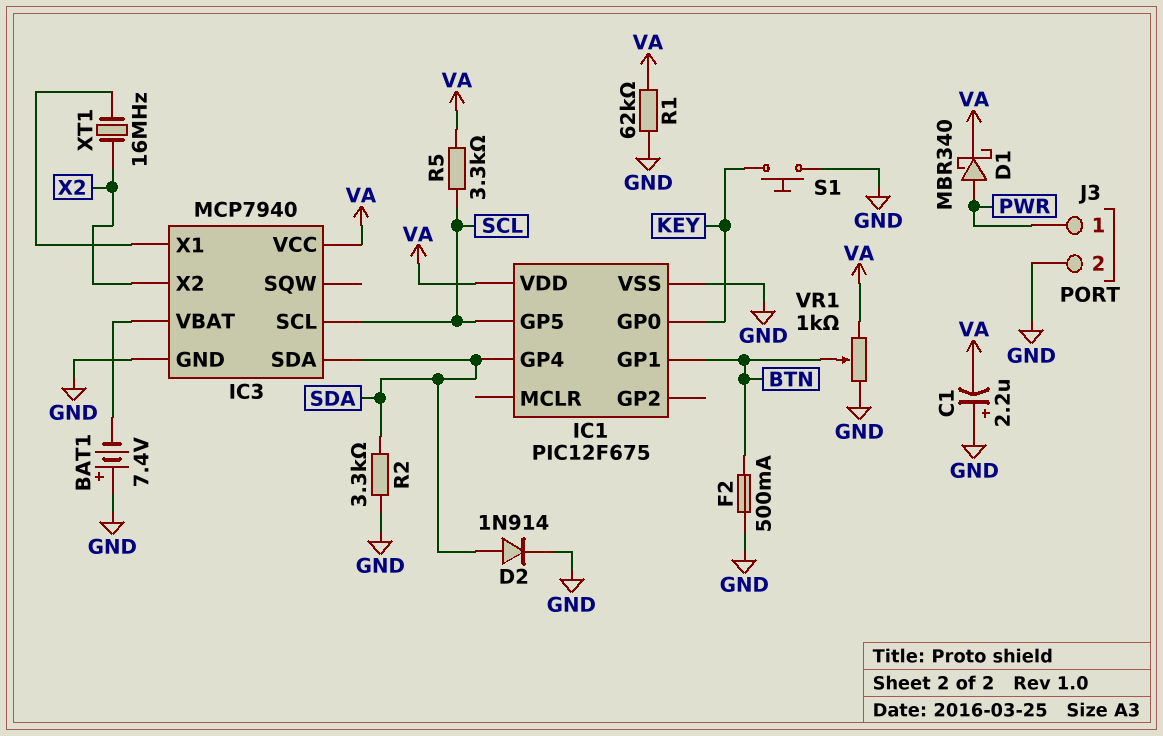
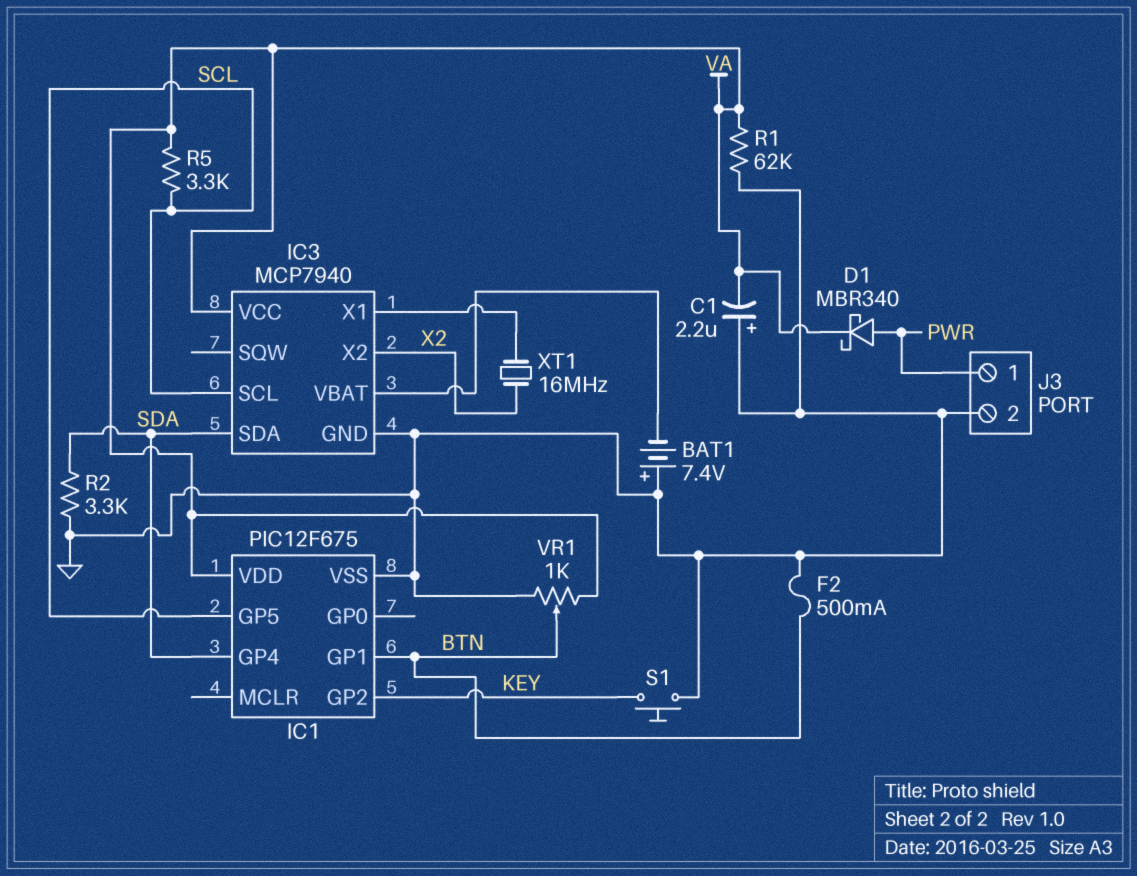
D2: diode 1N914 (A SDA, K GND) -> none
IC1 pin GP0: KEY -> none
IC1 pin GP2: none -> KEY

